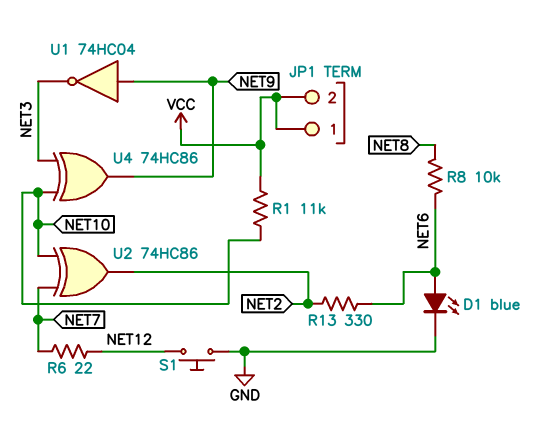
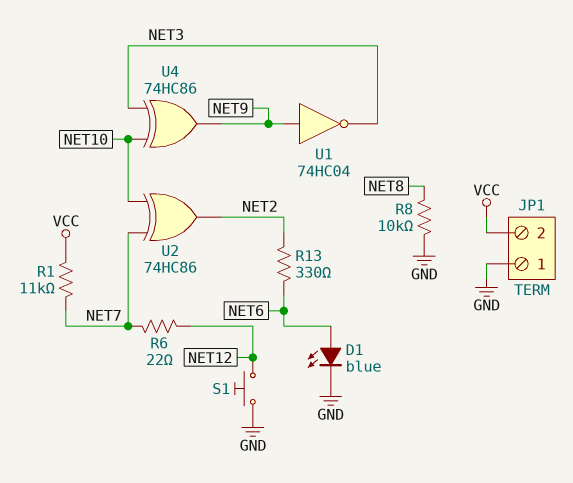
JP1 pin 1: VCC -> GND
R1: 11k (NET10, VCC) -> 11k (NET7, VCC)
R8: 10k (NET6, NET8) -> 10k (GND, NET8)

